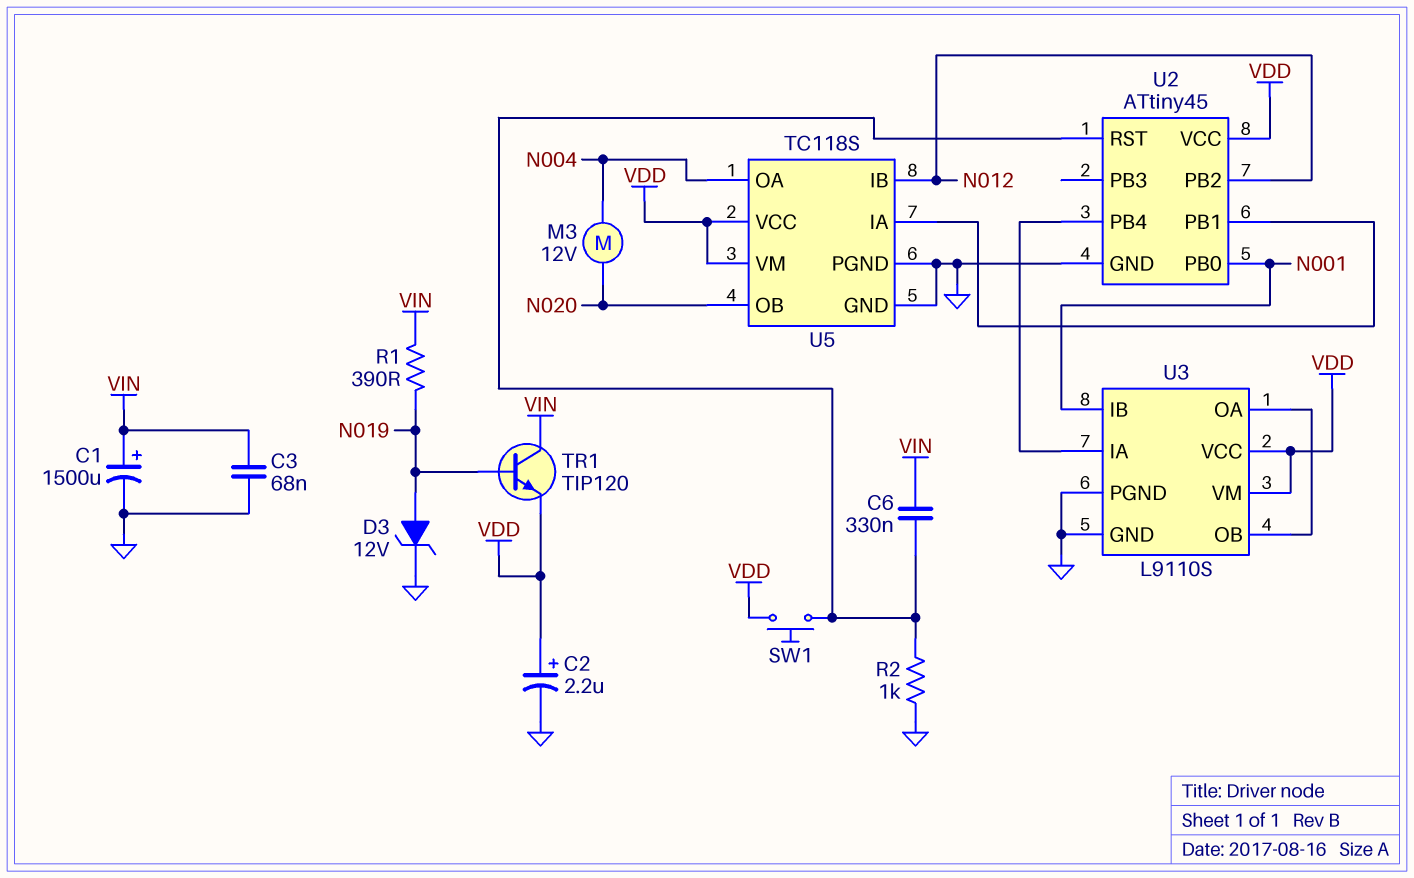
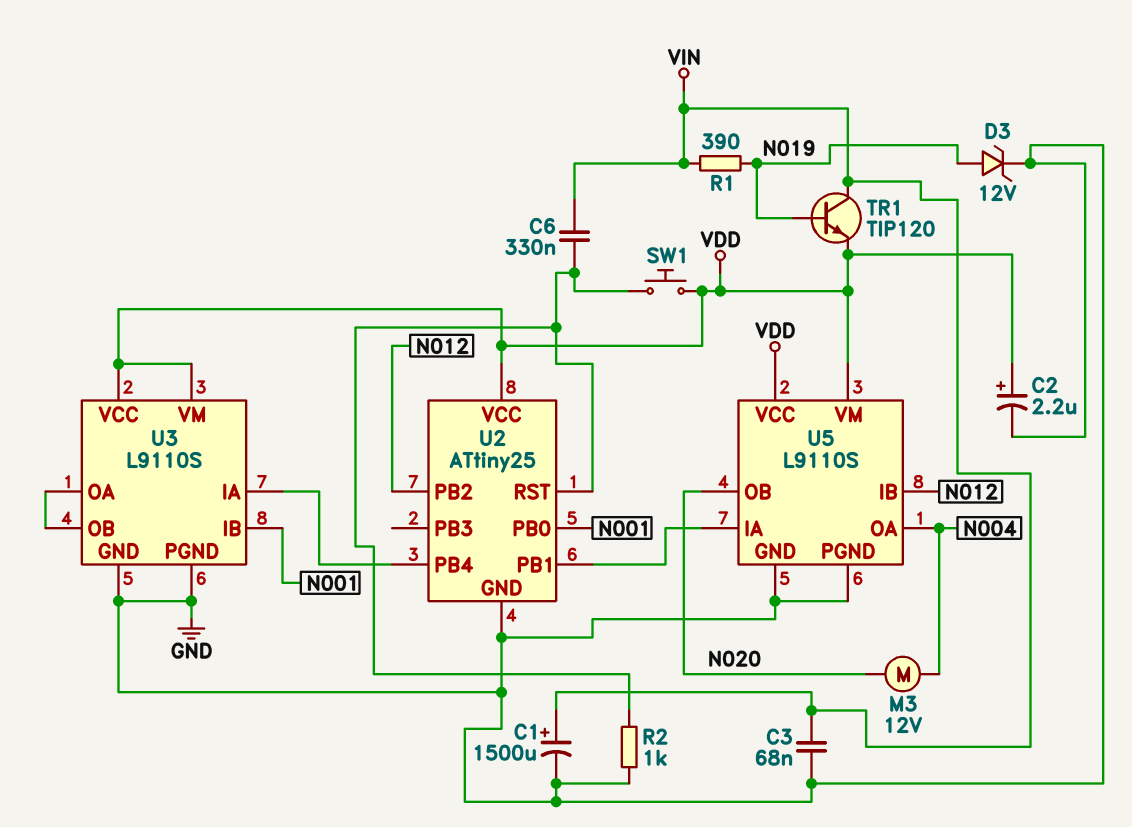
U2: ATtiny45 -> ATtiny25
U5: TC118S -> L9110S

